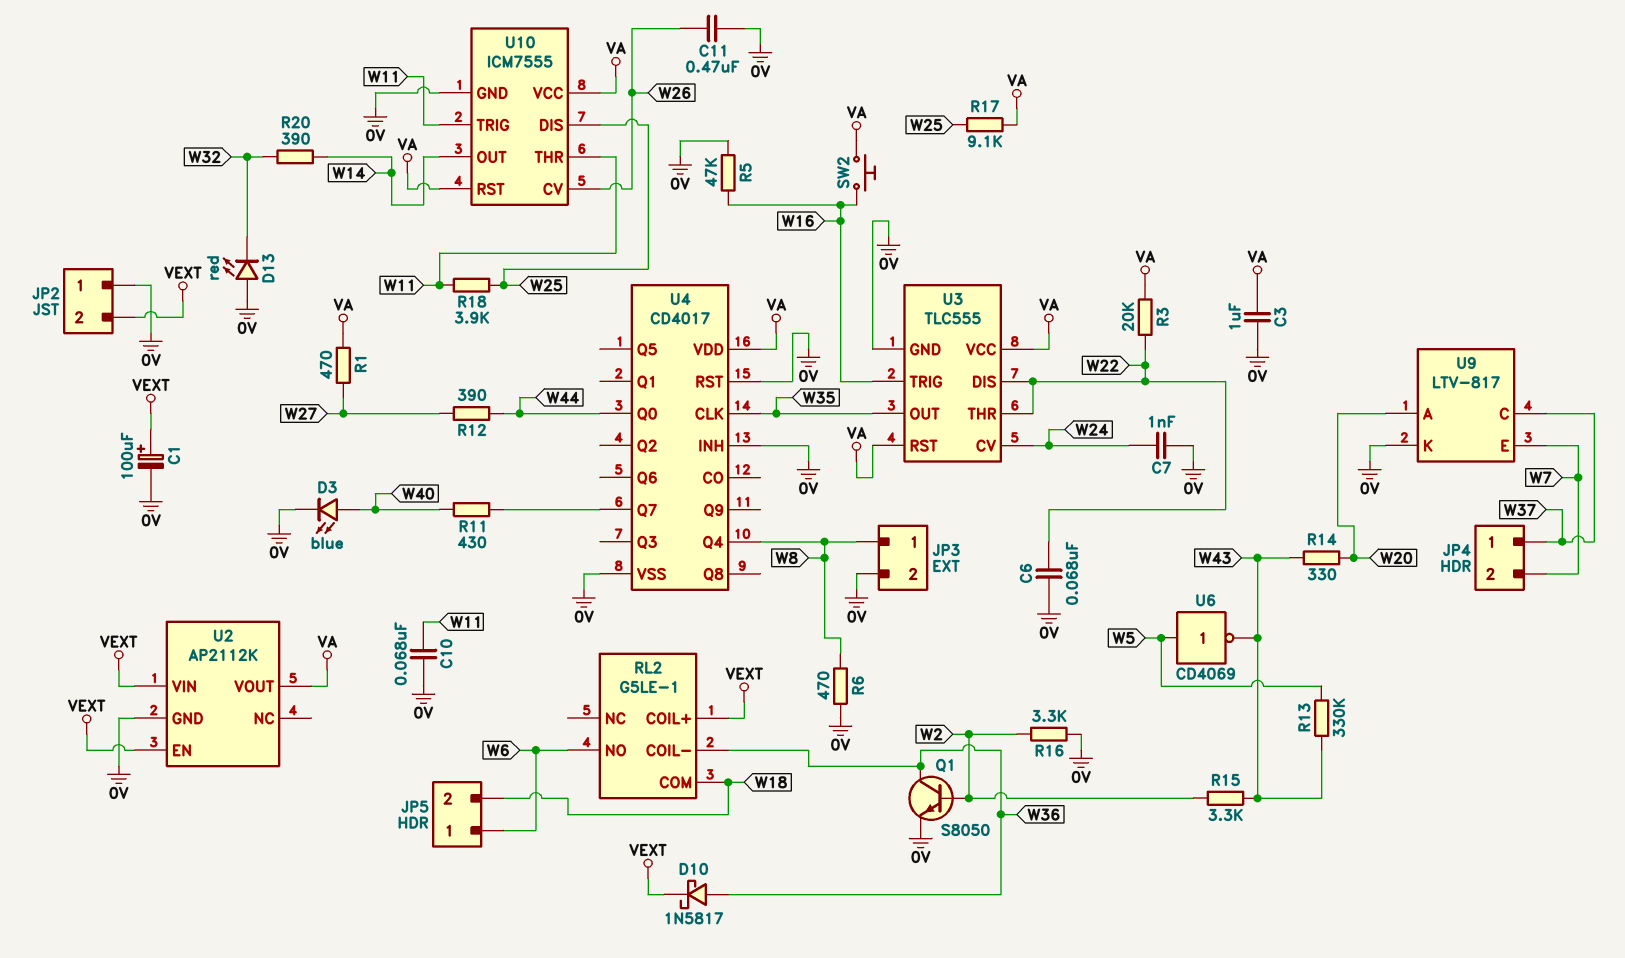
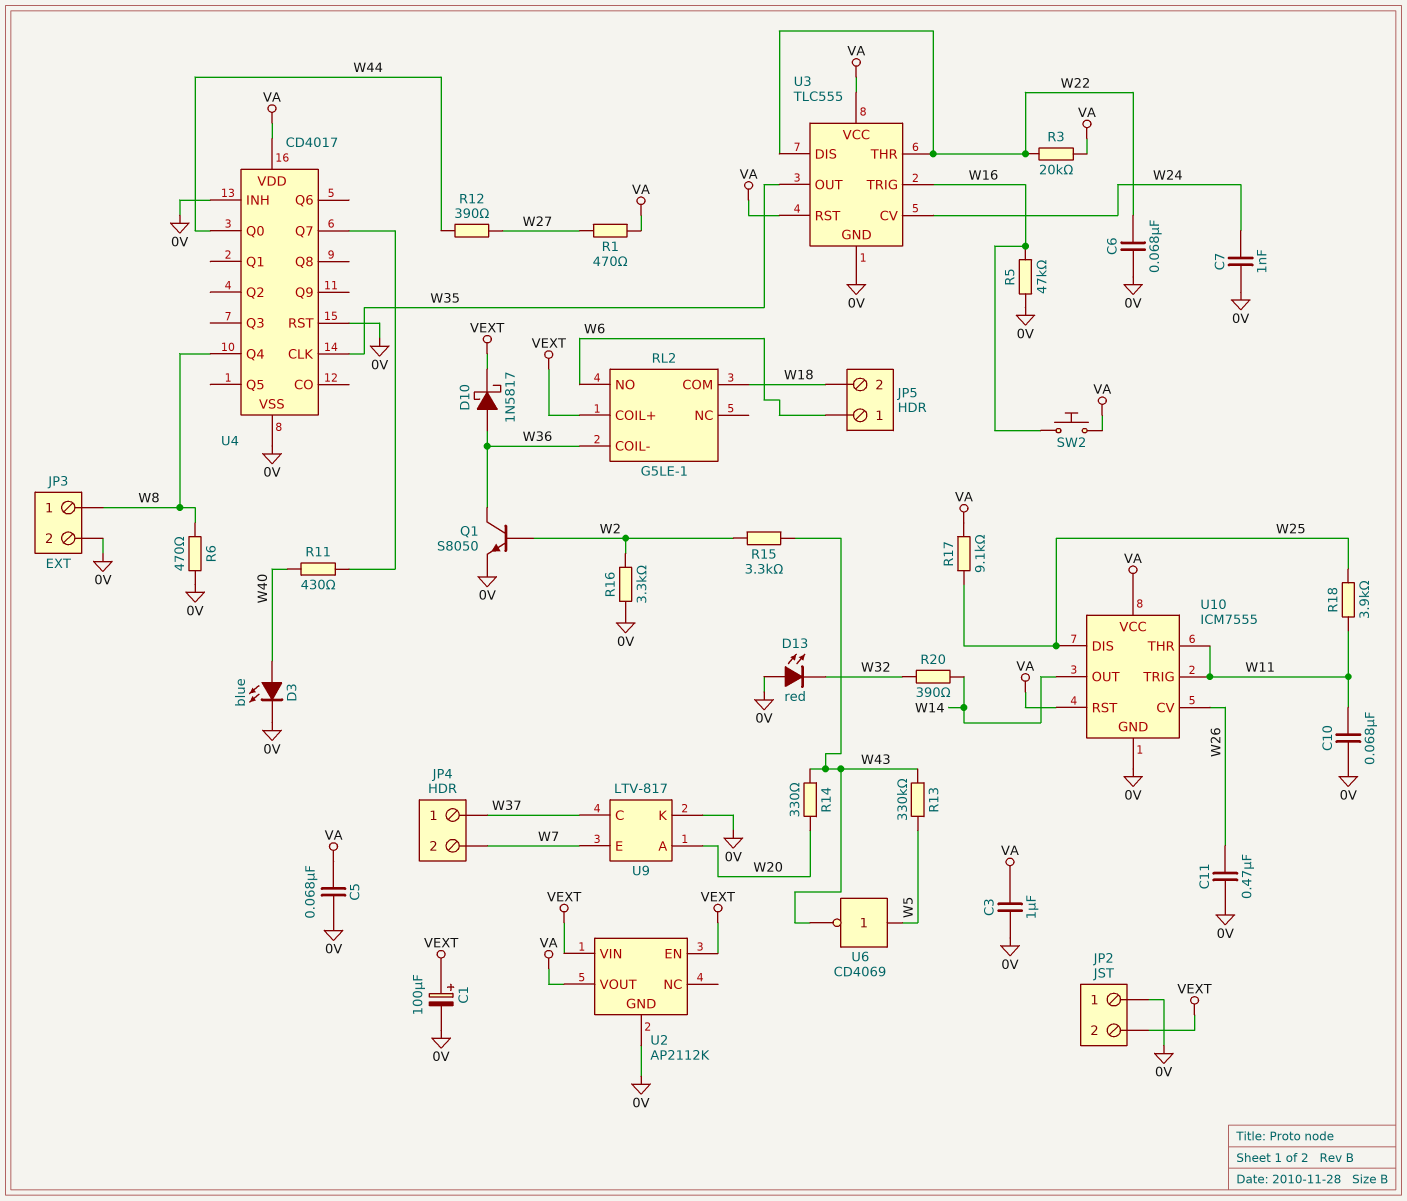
C5: none -> 68nF (0V, VA)

